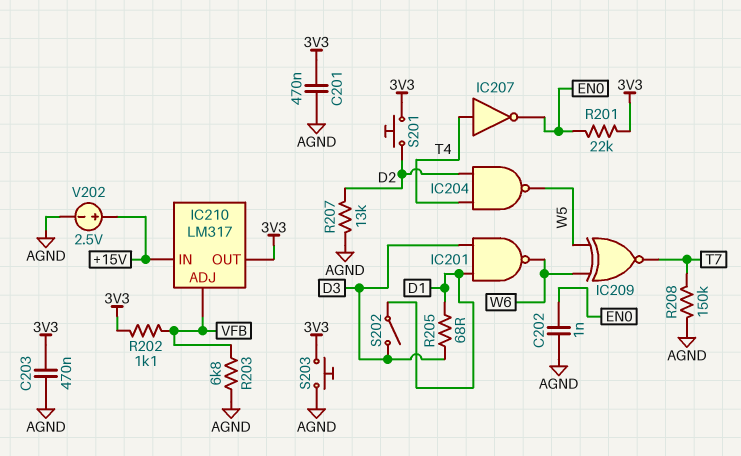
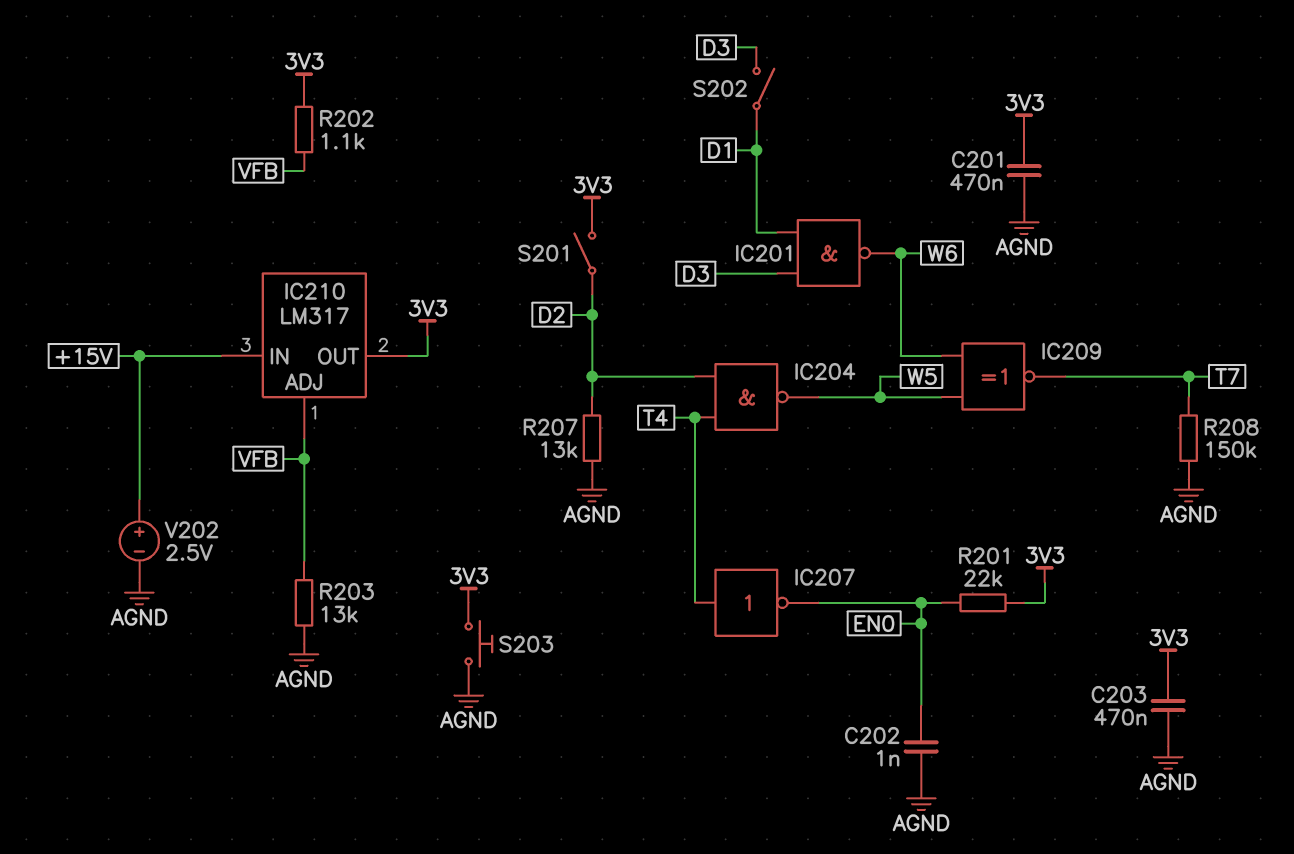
R203: 6.8k (AGND, VFB) -> 13k (AGND, VFB)
R205: 68 (D1, D3) -> none
S201: button (3V3, D2) -> switch (3V3, D2)

